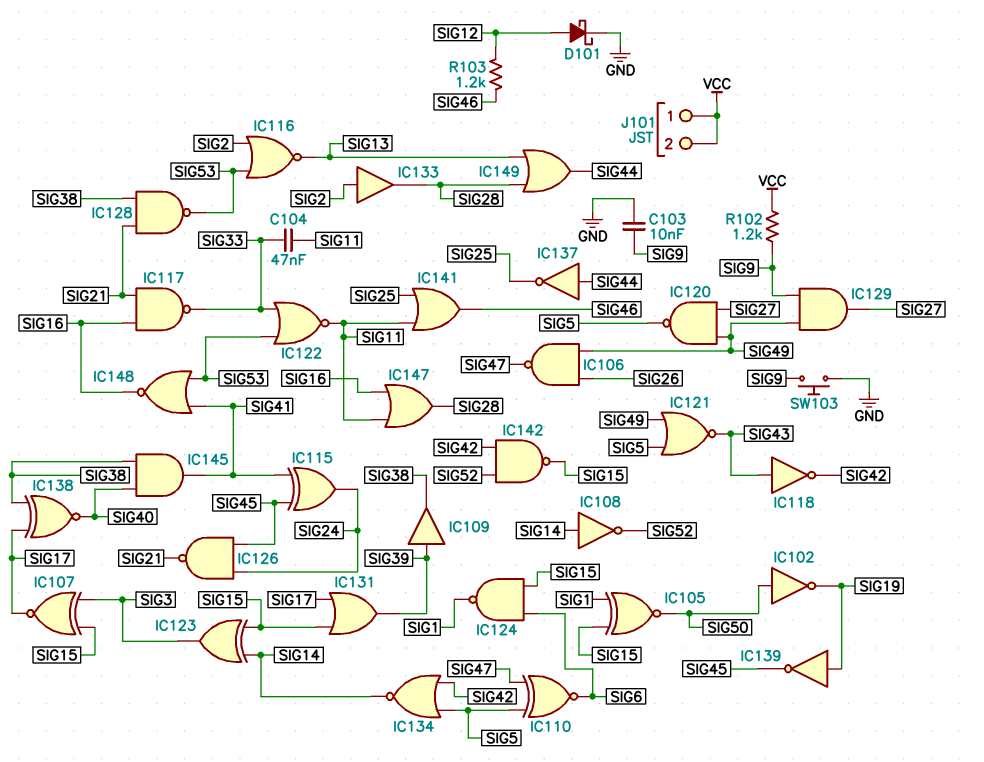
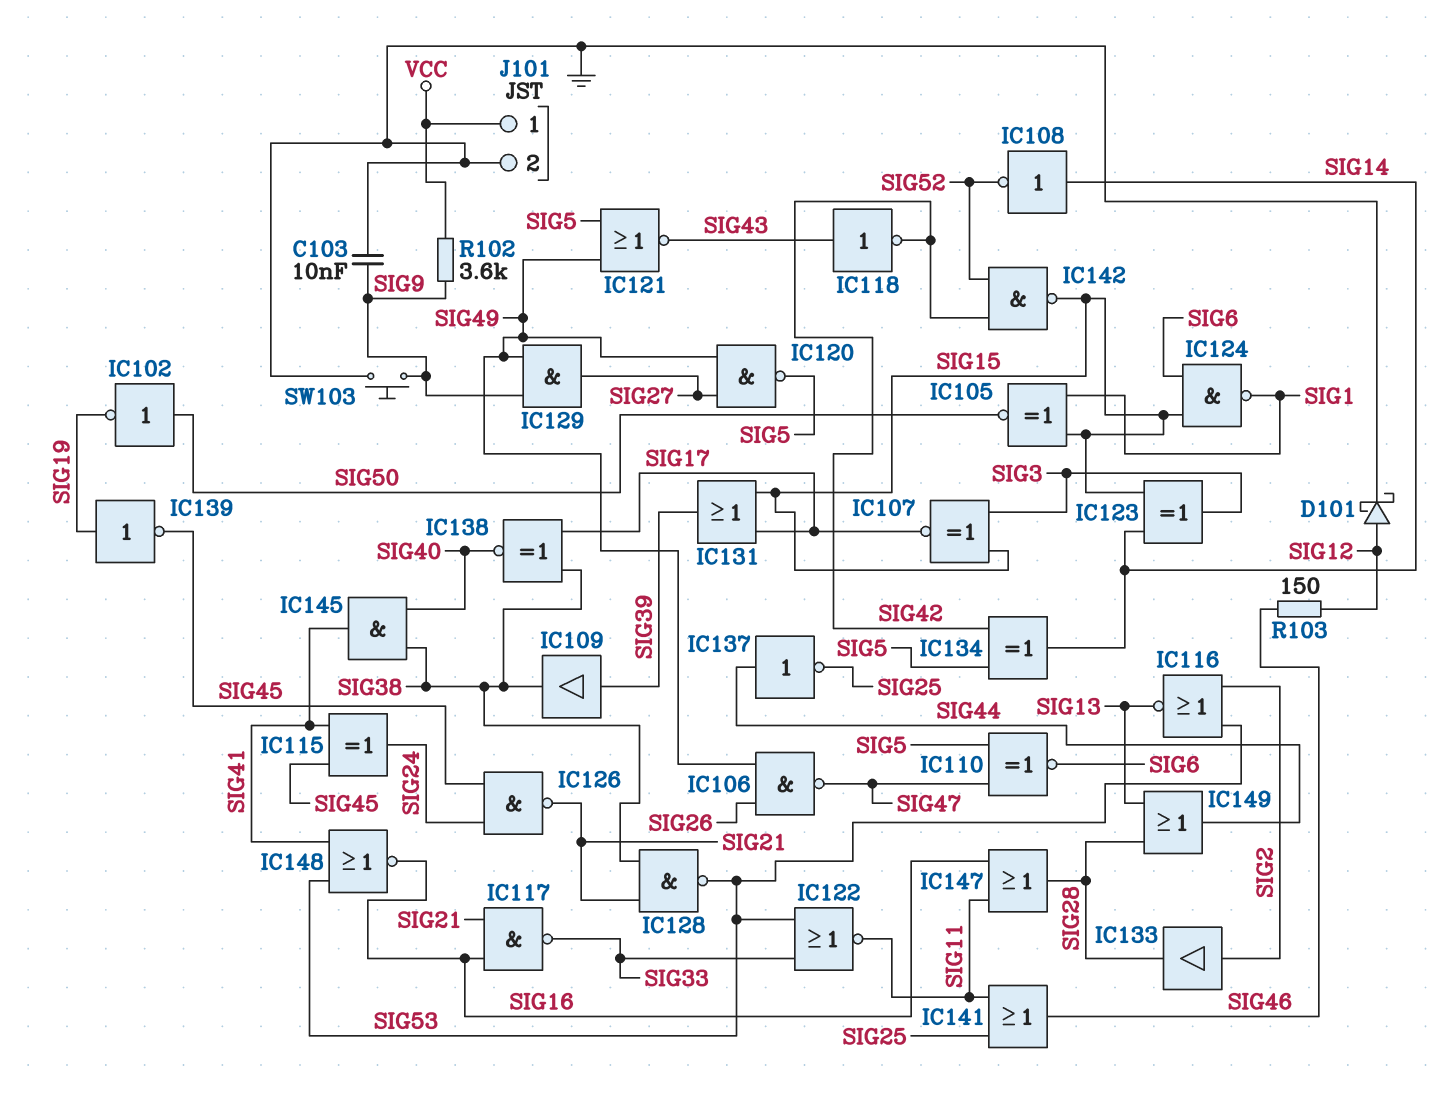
C104: 47nF (SIG11, SIG33) -> none
IC134: NOR (in SIG5, in SIG42, out SIG14) -> XOR (in SIG5, in SIG42, out SIG14)
J101 pin 2: VCC -> GND
R102: 1.2k (SIG9, VCC) -> 3.6k (SIG9, VCC)
R103: 1.2k (SIG12, SIG46) -> 150 (SIG12, SIG46)

